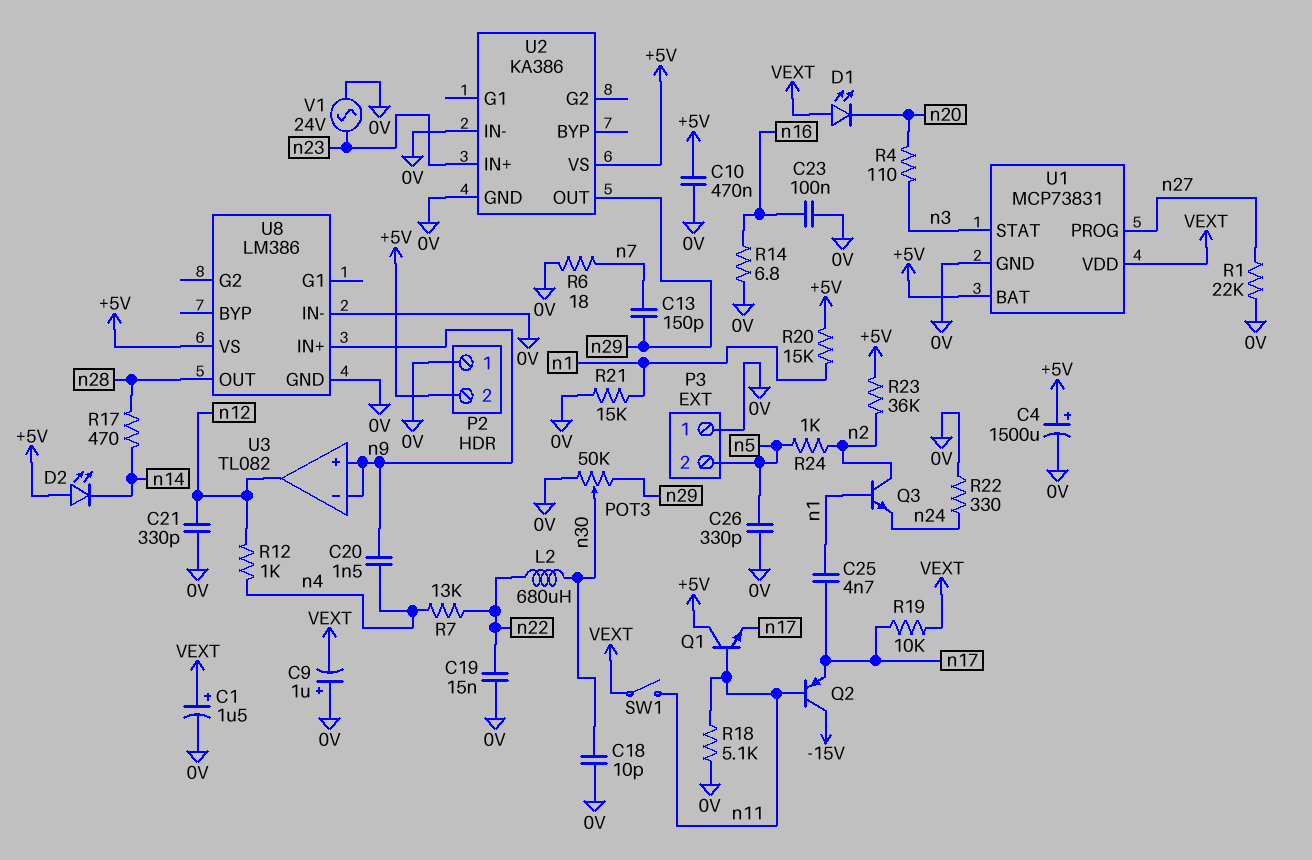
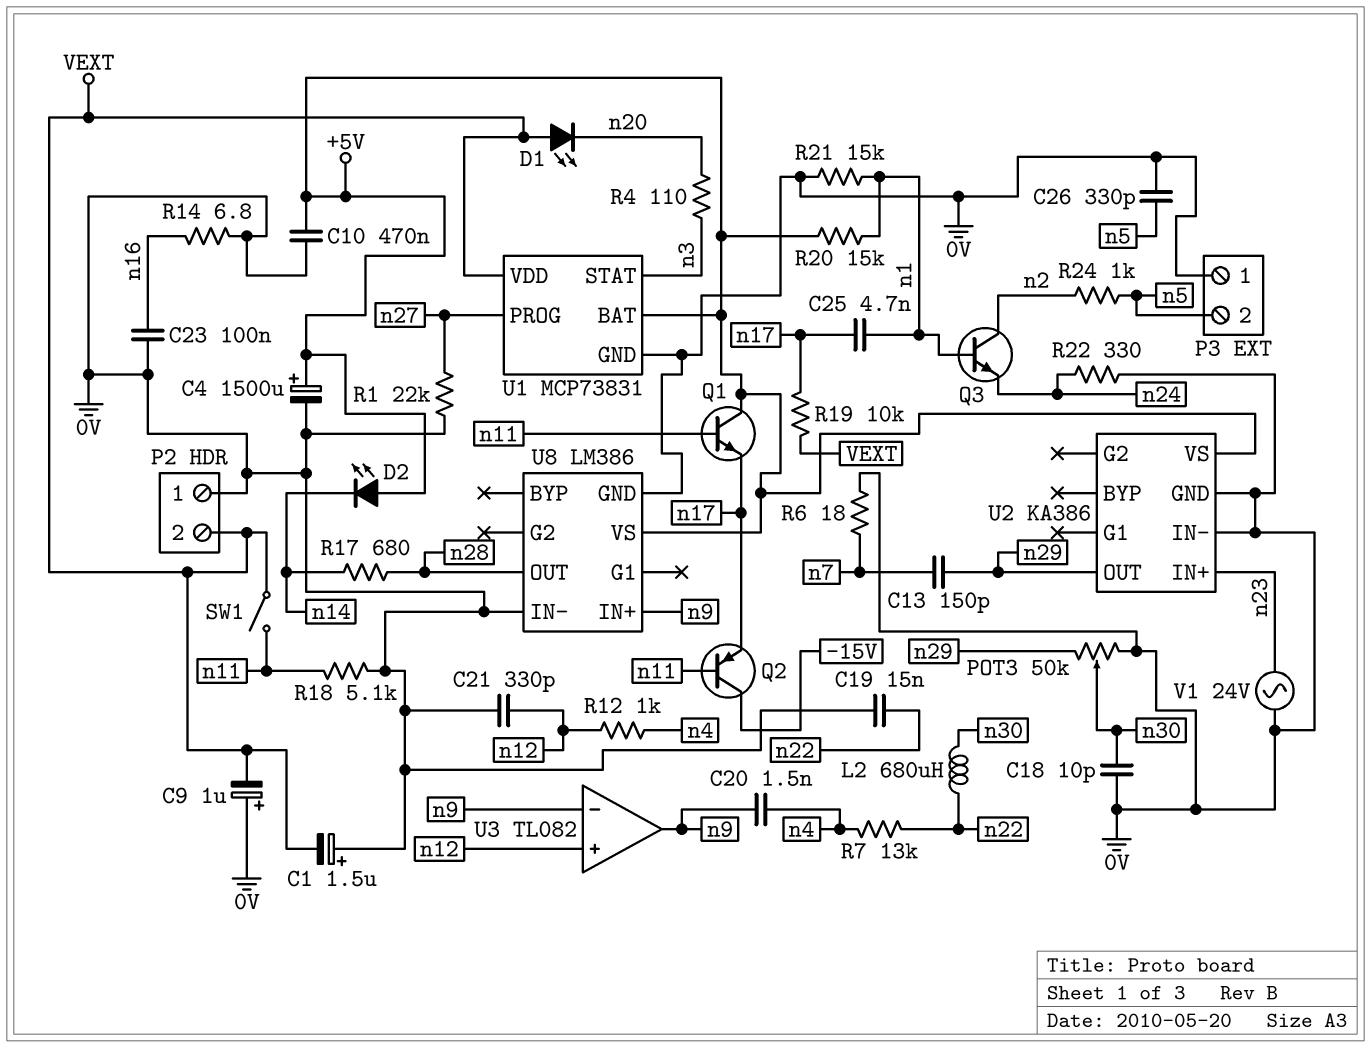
C1: 1.5uF (plus VEXT, minus 0V) -> 1.5uF (plus 0V, minus VEXT)
P2 pin 2: +5V -> VEXT
R17: 470 (n14, n28) -> 680 (n14, n28)
R23: 36k (+5V, n2) -> none
U3 pin in+: n9 -> n12
U3 pin out: n12 -> n9

